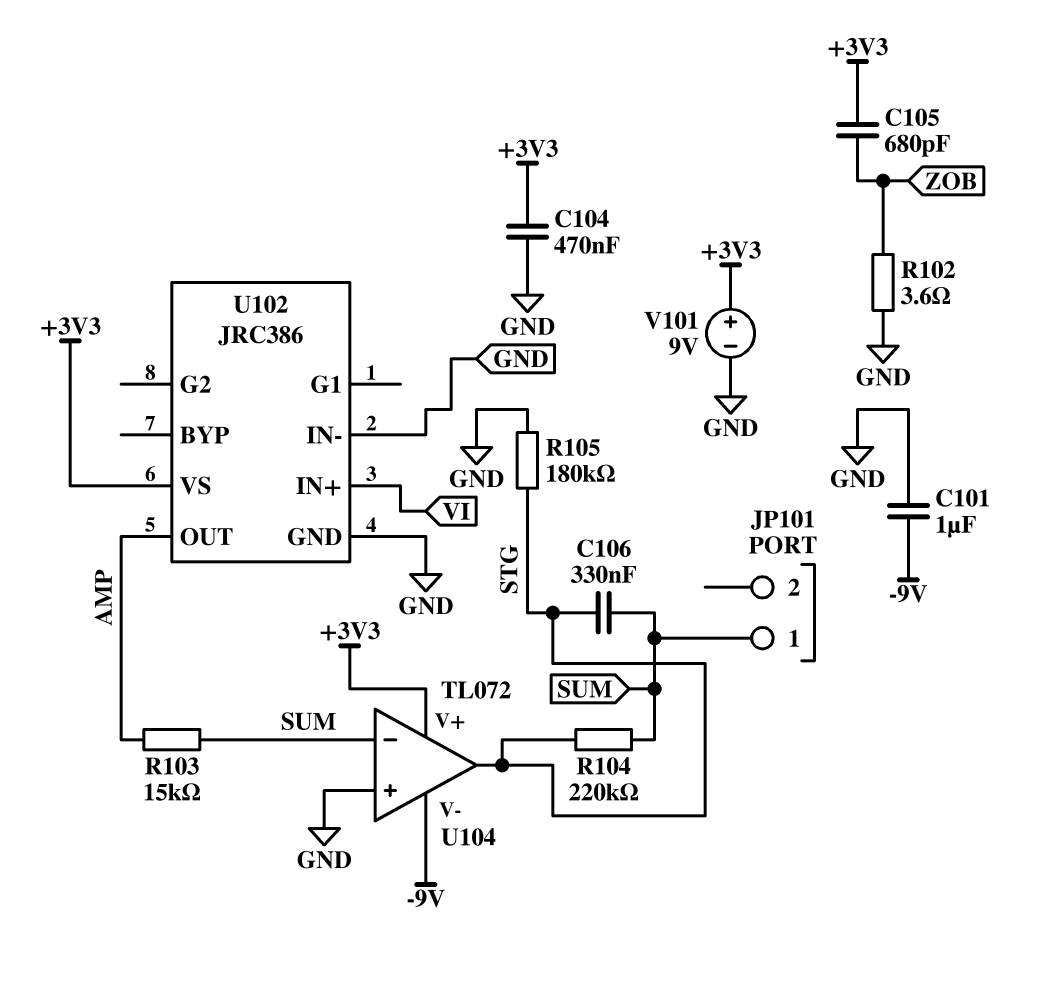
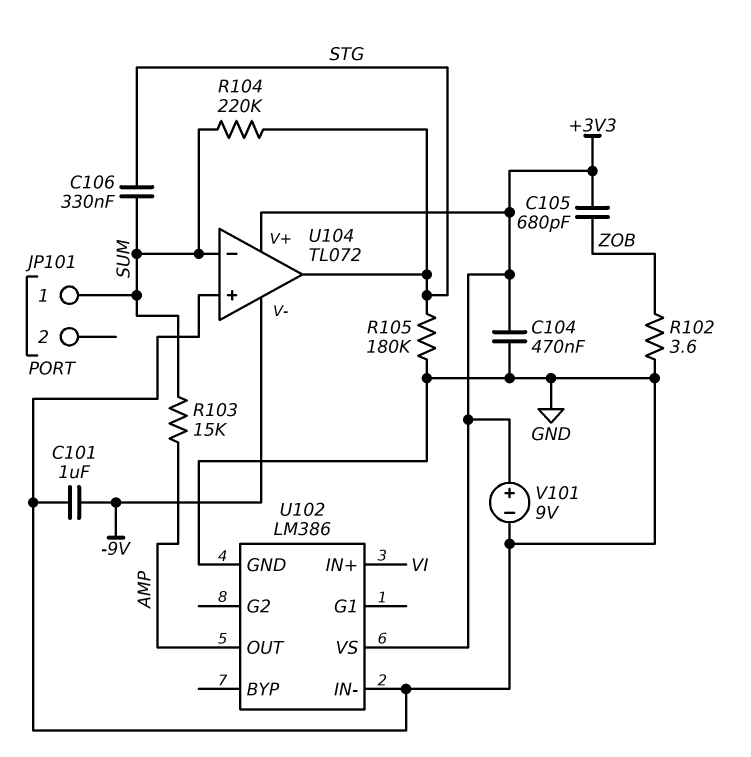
U102: JRC386 -> LM386

